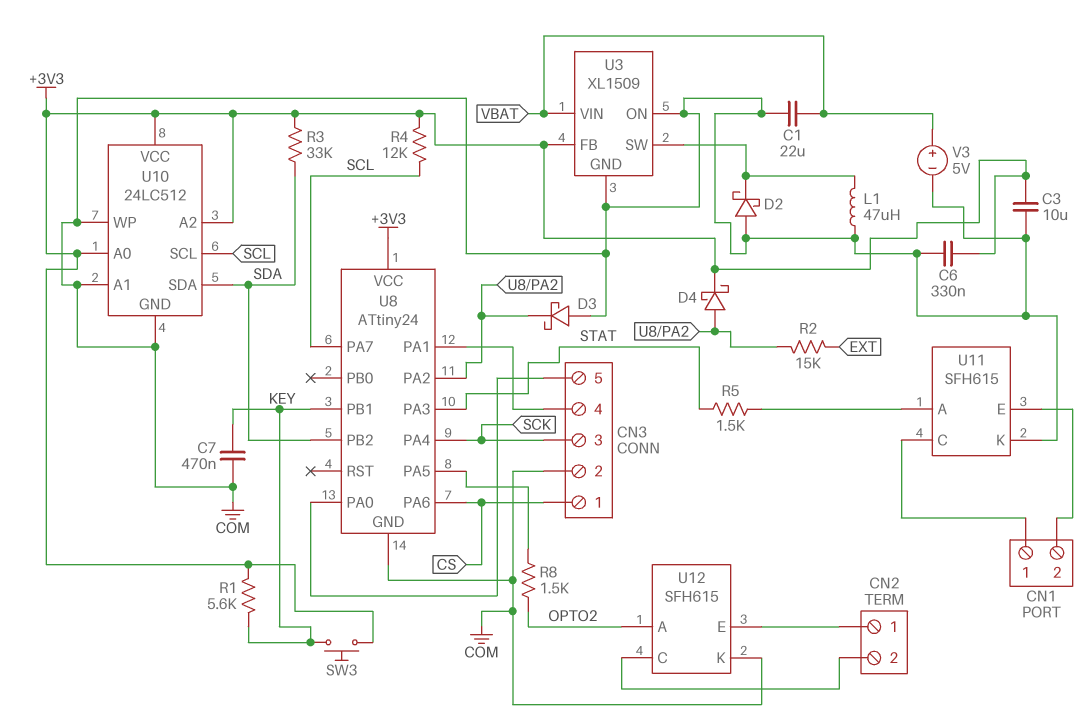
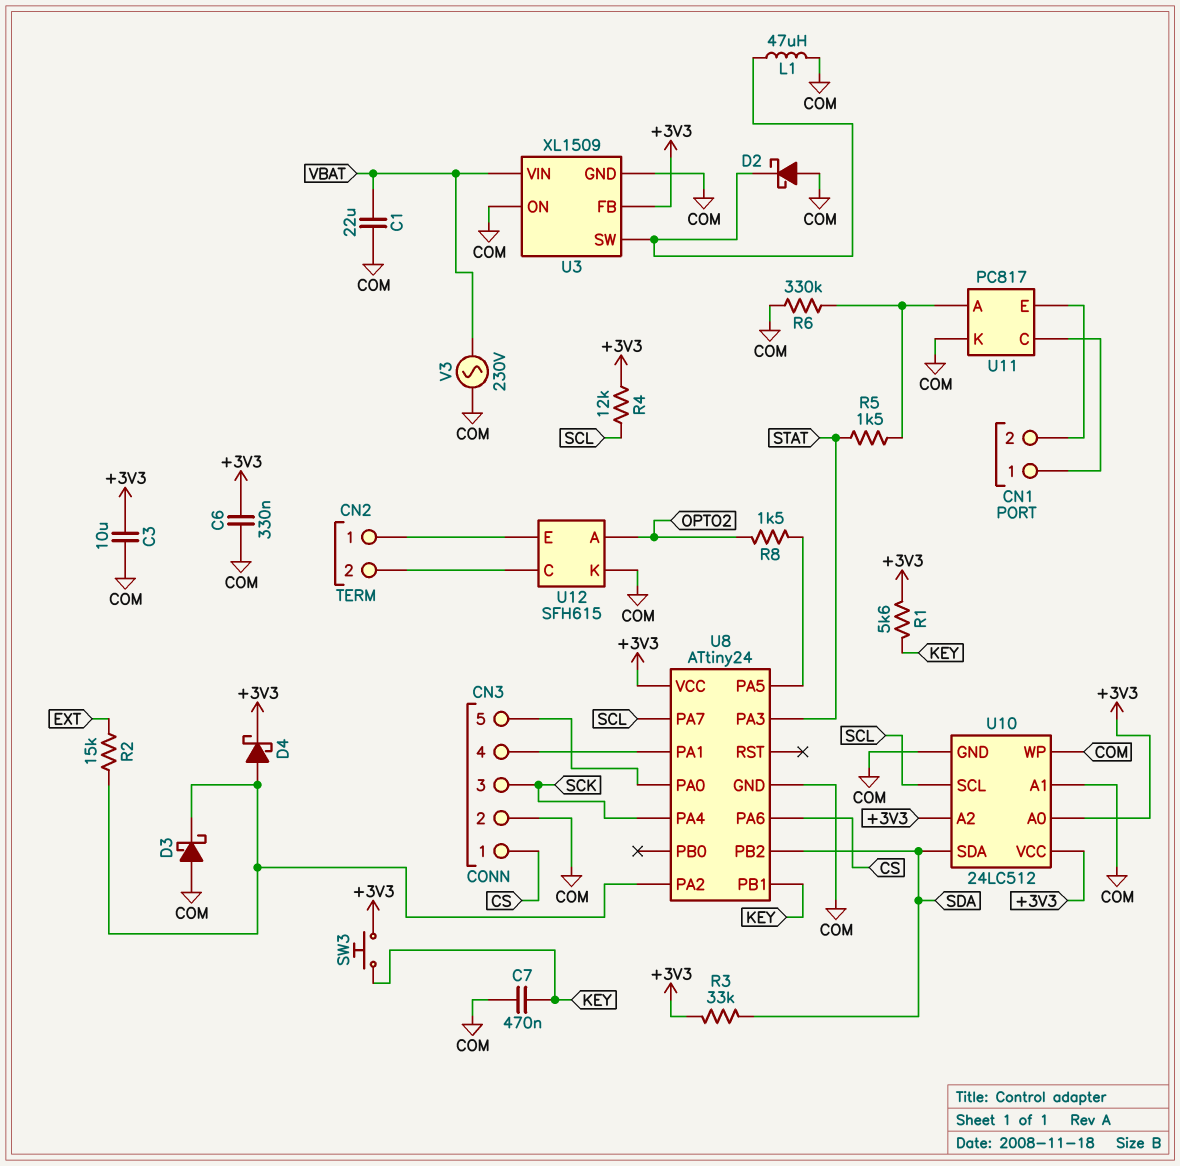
R6: none -> 330k (COM, U11/A)
U11: SFH615 -> PC817
V3: 5V (plus VBAT, minus COM) -> AC 230V (COM, VBAT)

